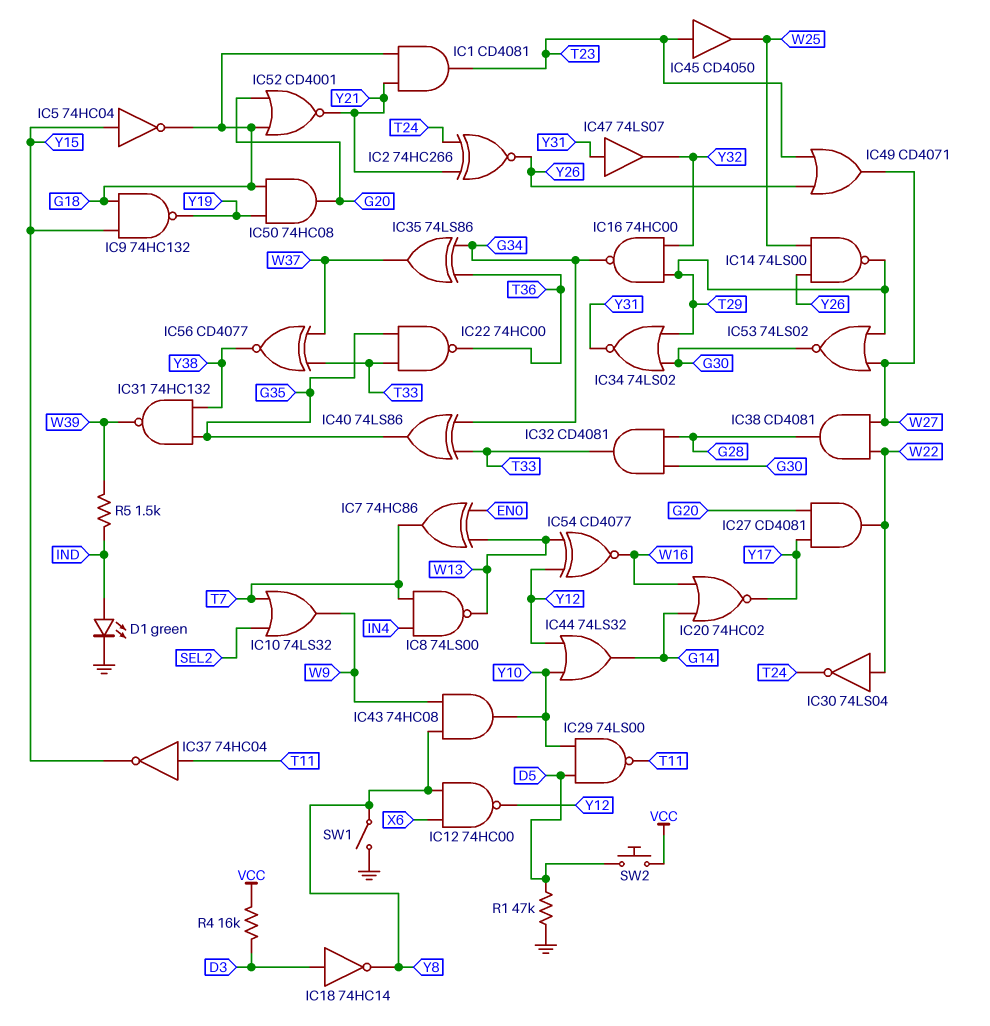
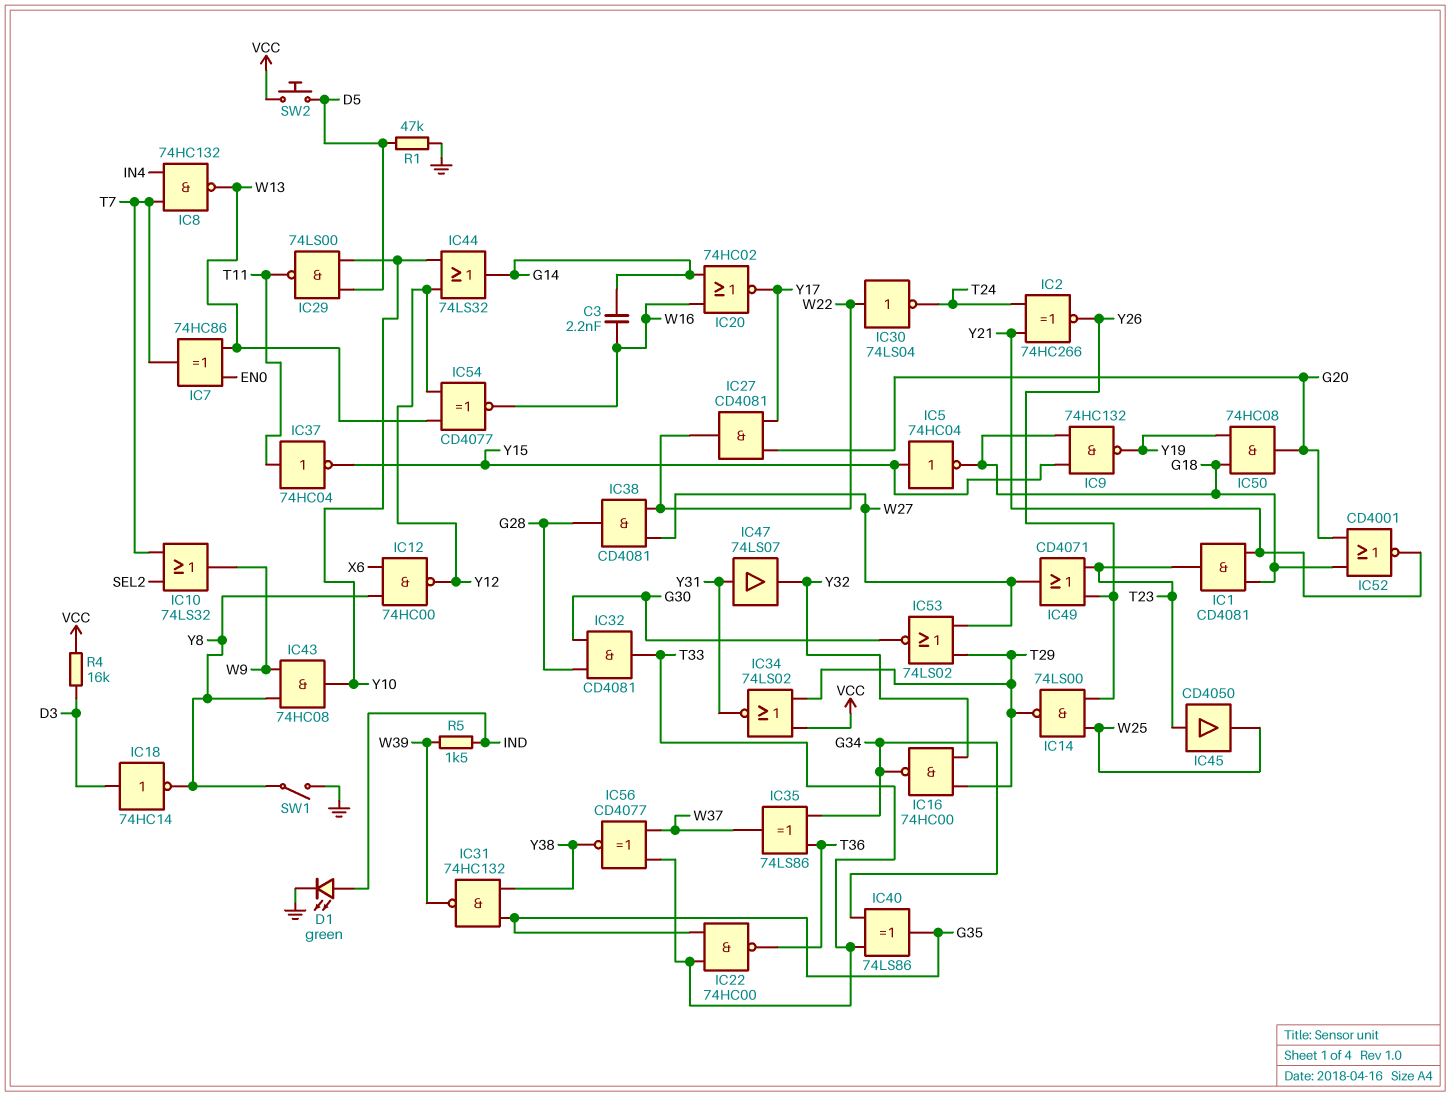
C3: none -> 2.2nF (G14, W16)
IC8: NAND 74LS00 (in IN4, in T7, out W13) -> NAND 74HC132 (in IN4, in T7, out W13)
IC34: NOR 74LS02 (in G30, in T29, out Y31) -> NOR 74LS02 (in T29, in VCC, out Y31)

